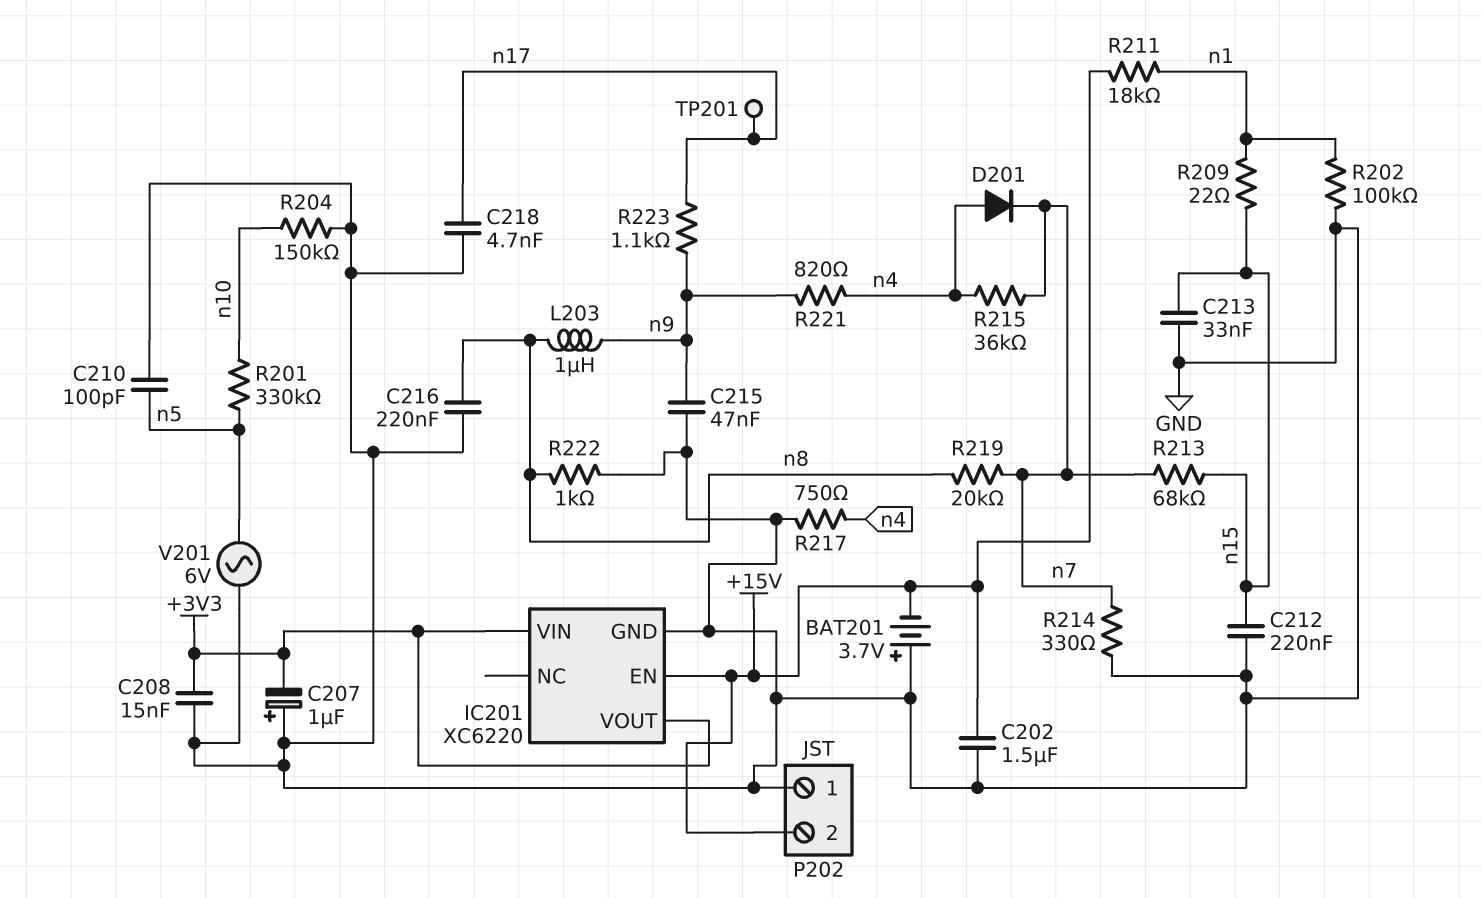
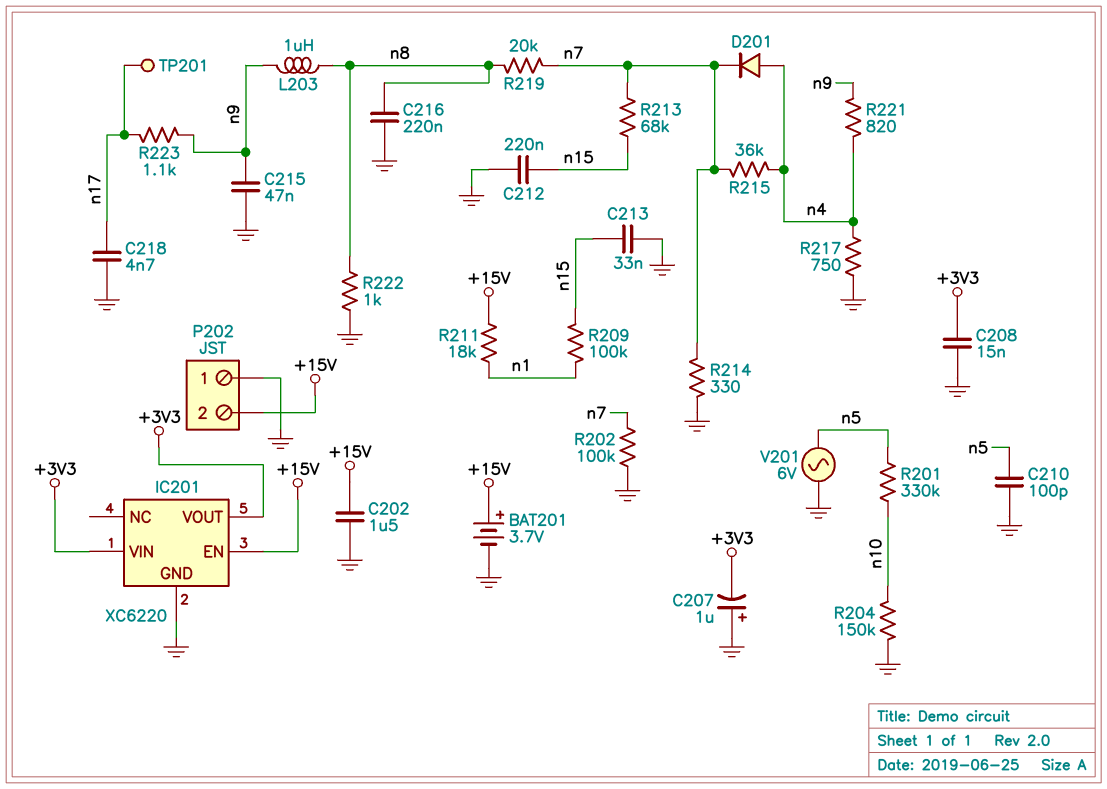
BAT201: 3.7V (plus GND, minus +15V) -> 3.7V (plus +15V, minus GND)
R202: 100k (GND, n1) -> 100k (GND, n7)
R209: 22 (n1, n15) -> 100k (n1, n15)

